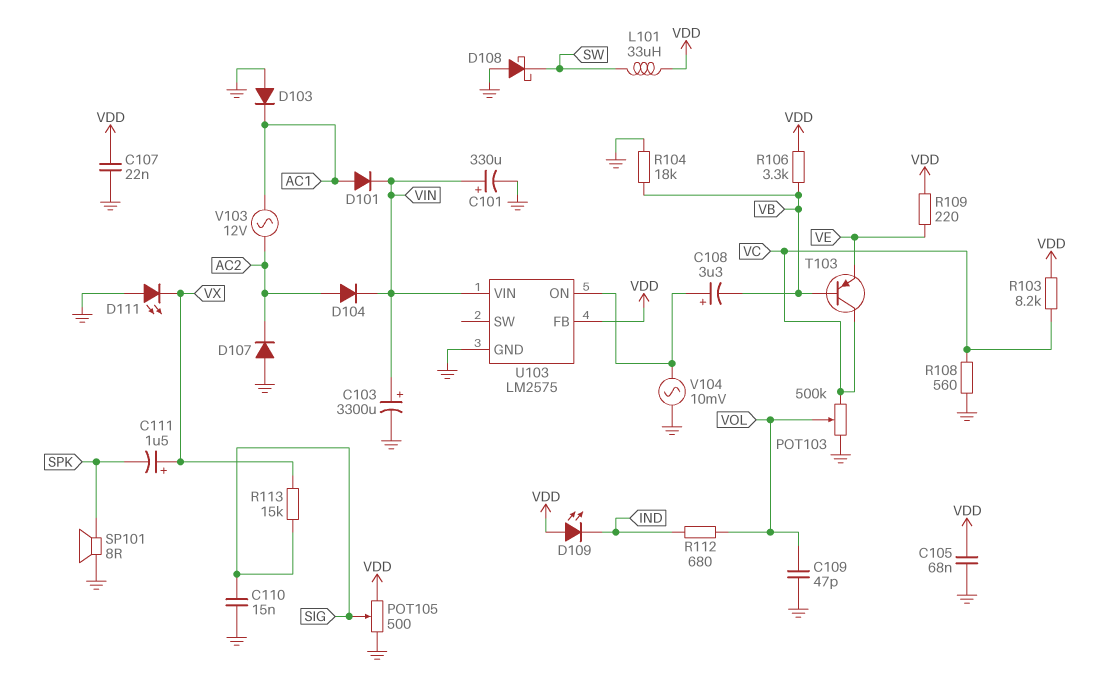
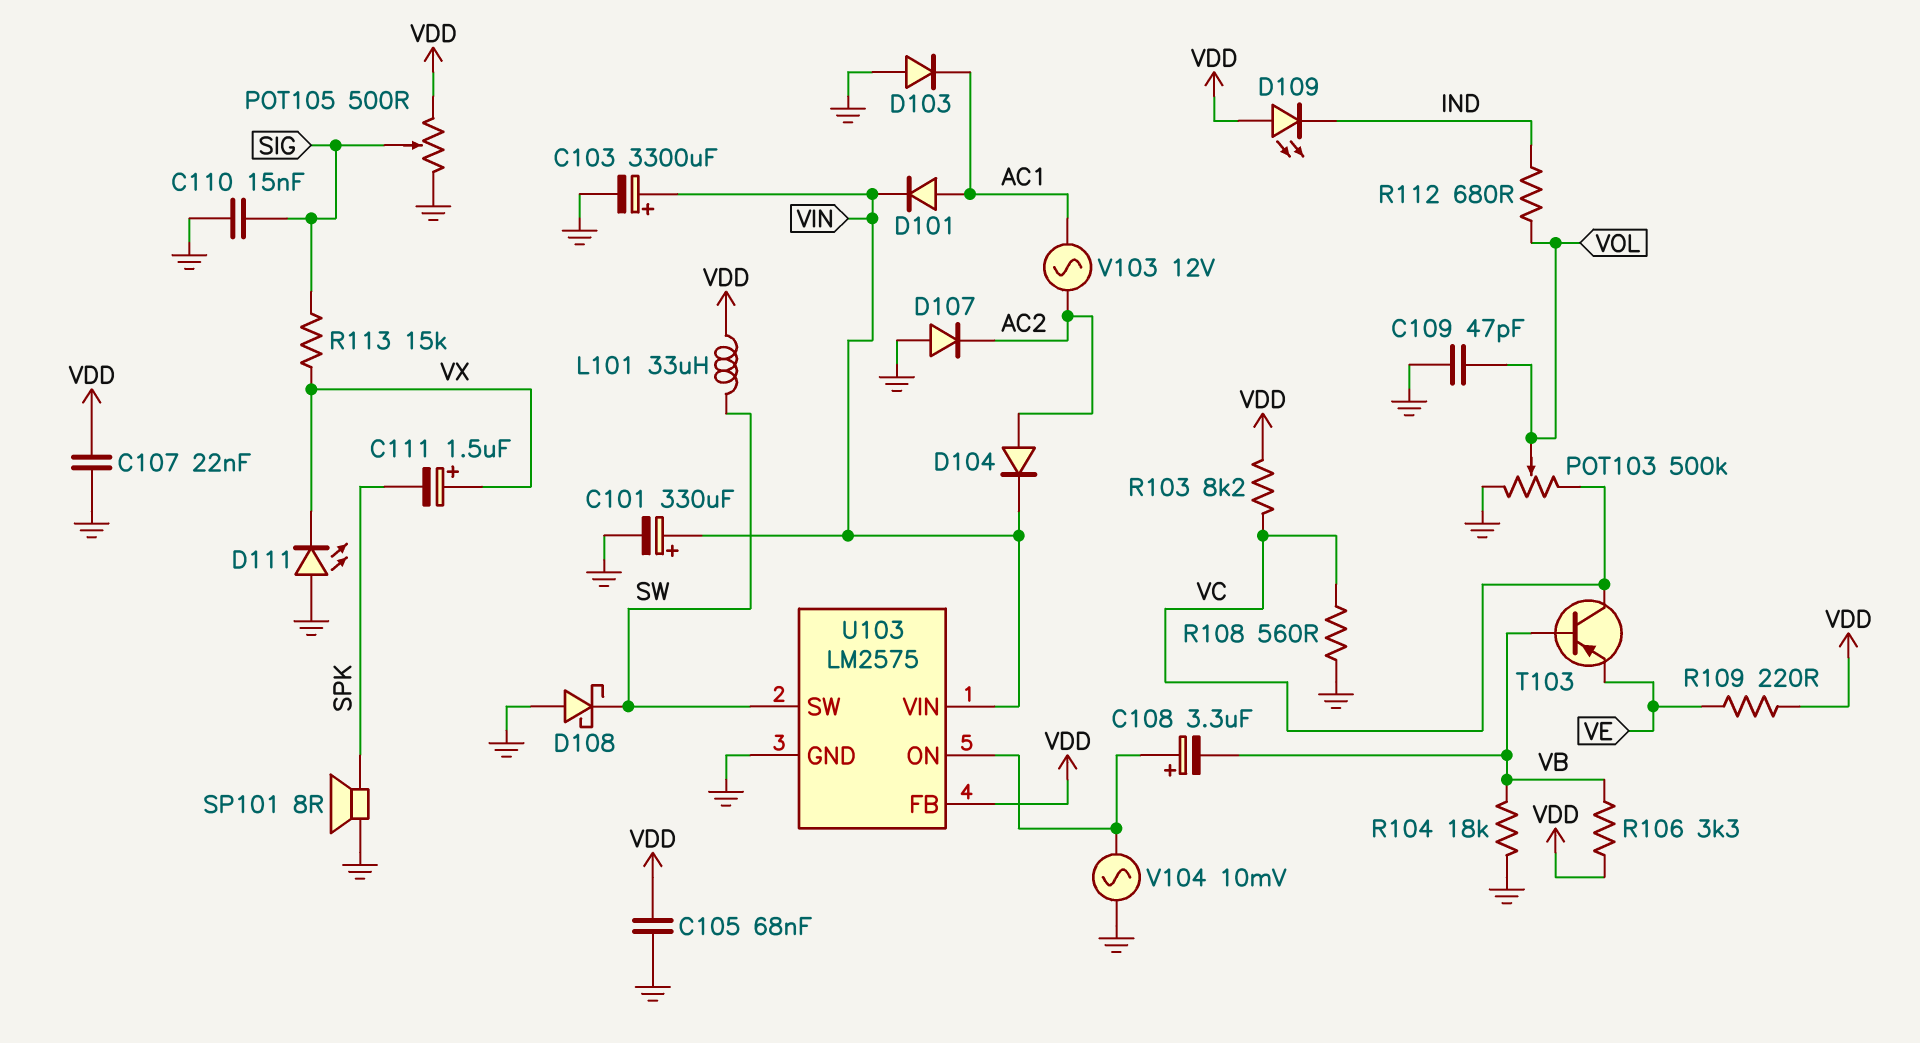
U103 pin SW: none -> SW

